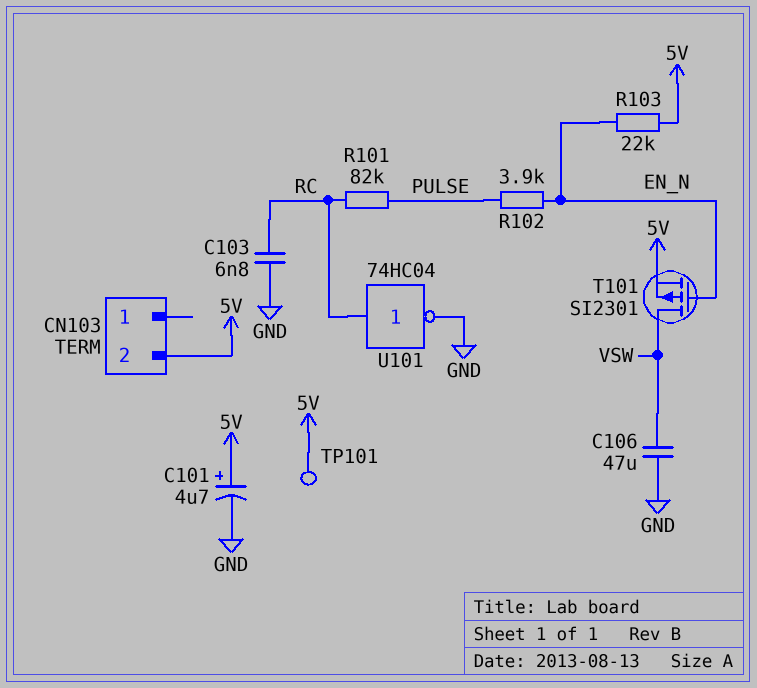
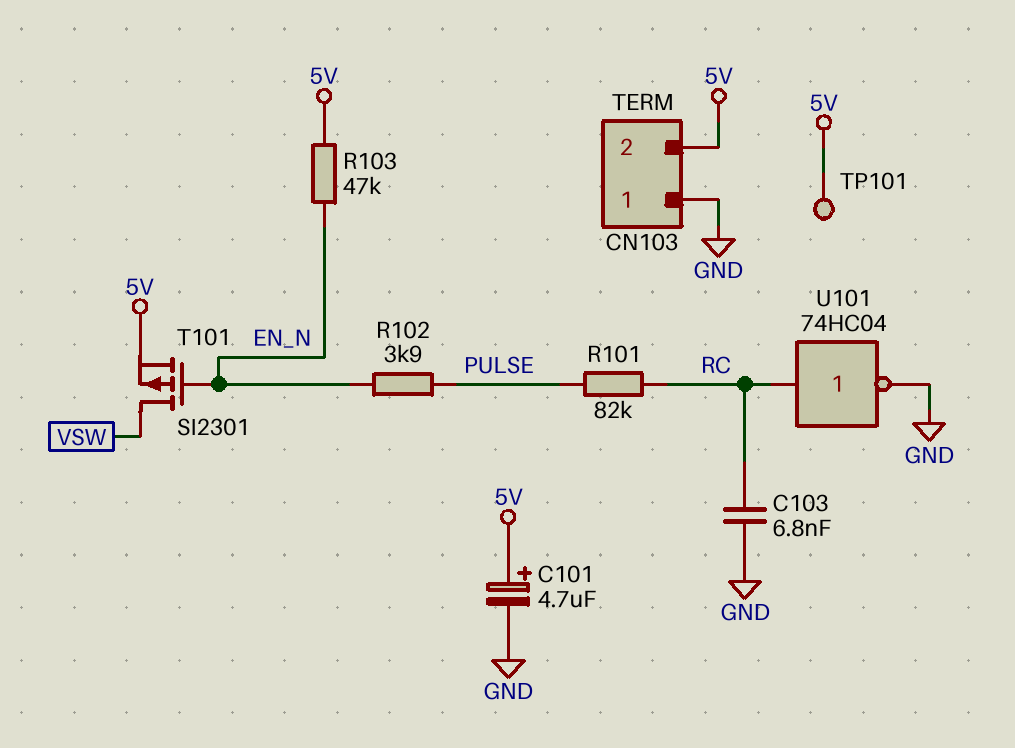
C106: 47uF (GND, VSW) -> none
CN103 pin 1: none -> GND
R103: 22k (5V, EN_N) -> 47k (5V, EN_N)

